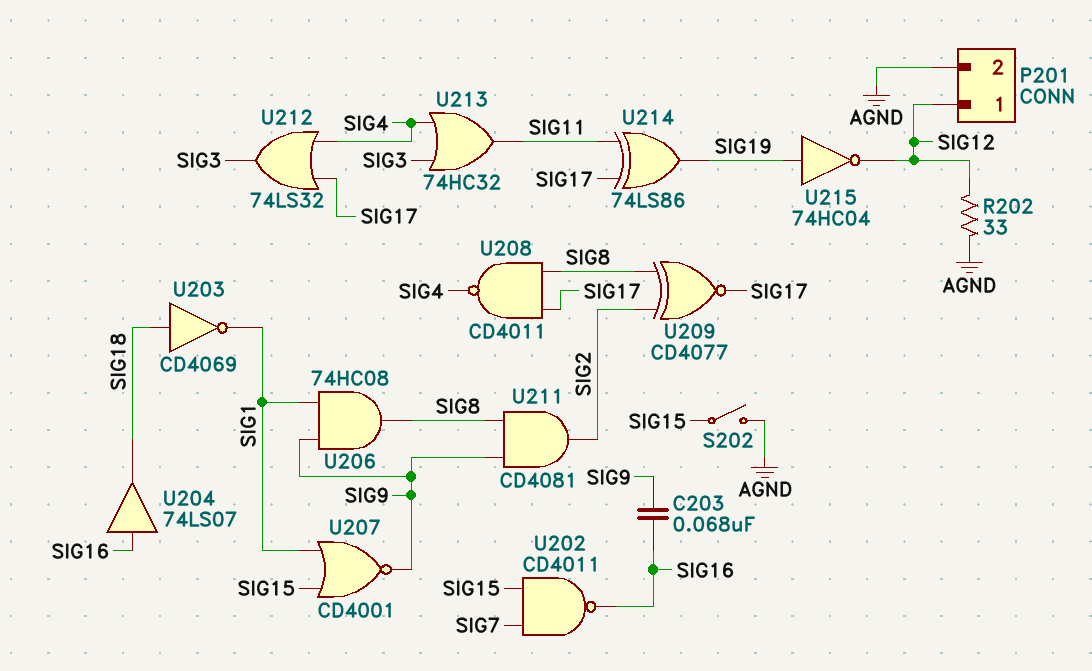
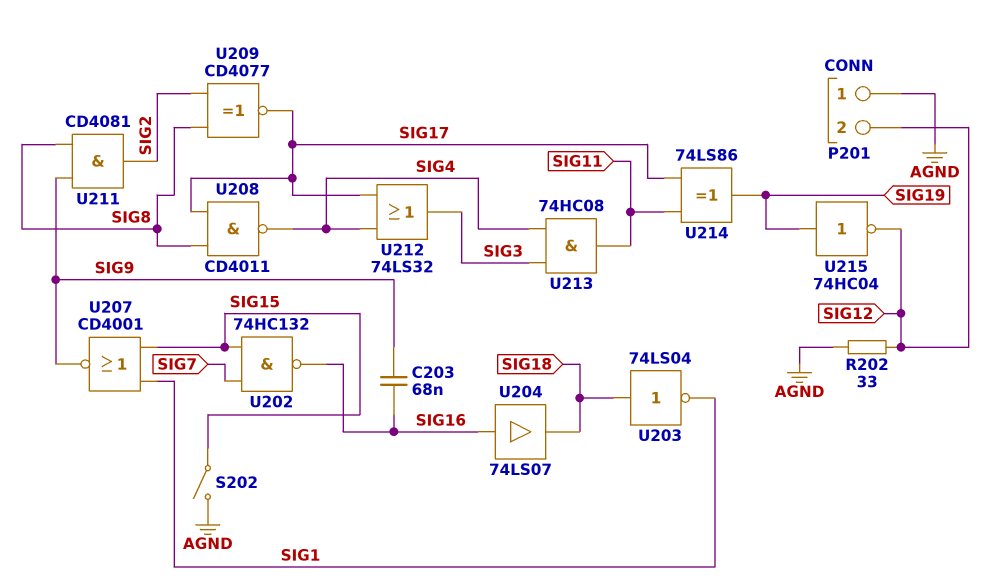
P201 pin 1: SIG12 -> AGND
P201 pin 2: AGND -> SIG12
U202: NAND CD4011 (in SIG7, in SIG15, out SIG16) -> NAND 74HC132 (in SIG7, in SIG15, out SIG16)
U203: NOT CD4069 (in SIG18, out SIG1) -> NOT 74LS04 (in SIG18, out SIG1)
U206: AND 74HC08 (in SIG1, in SIG9, out SIG8) -> none
U213: OR 74HC32 (in SIG3, in SIG4, out SIG11) -> AND 74HC08 (in SIG3, in SIG4, out SIG11)

